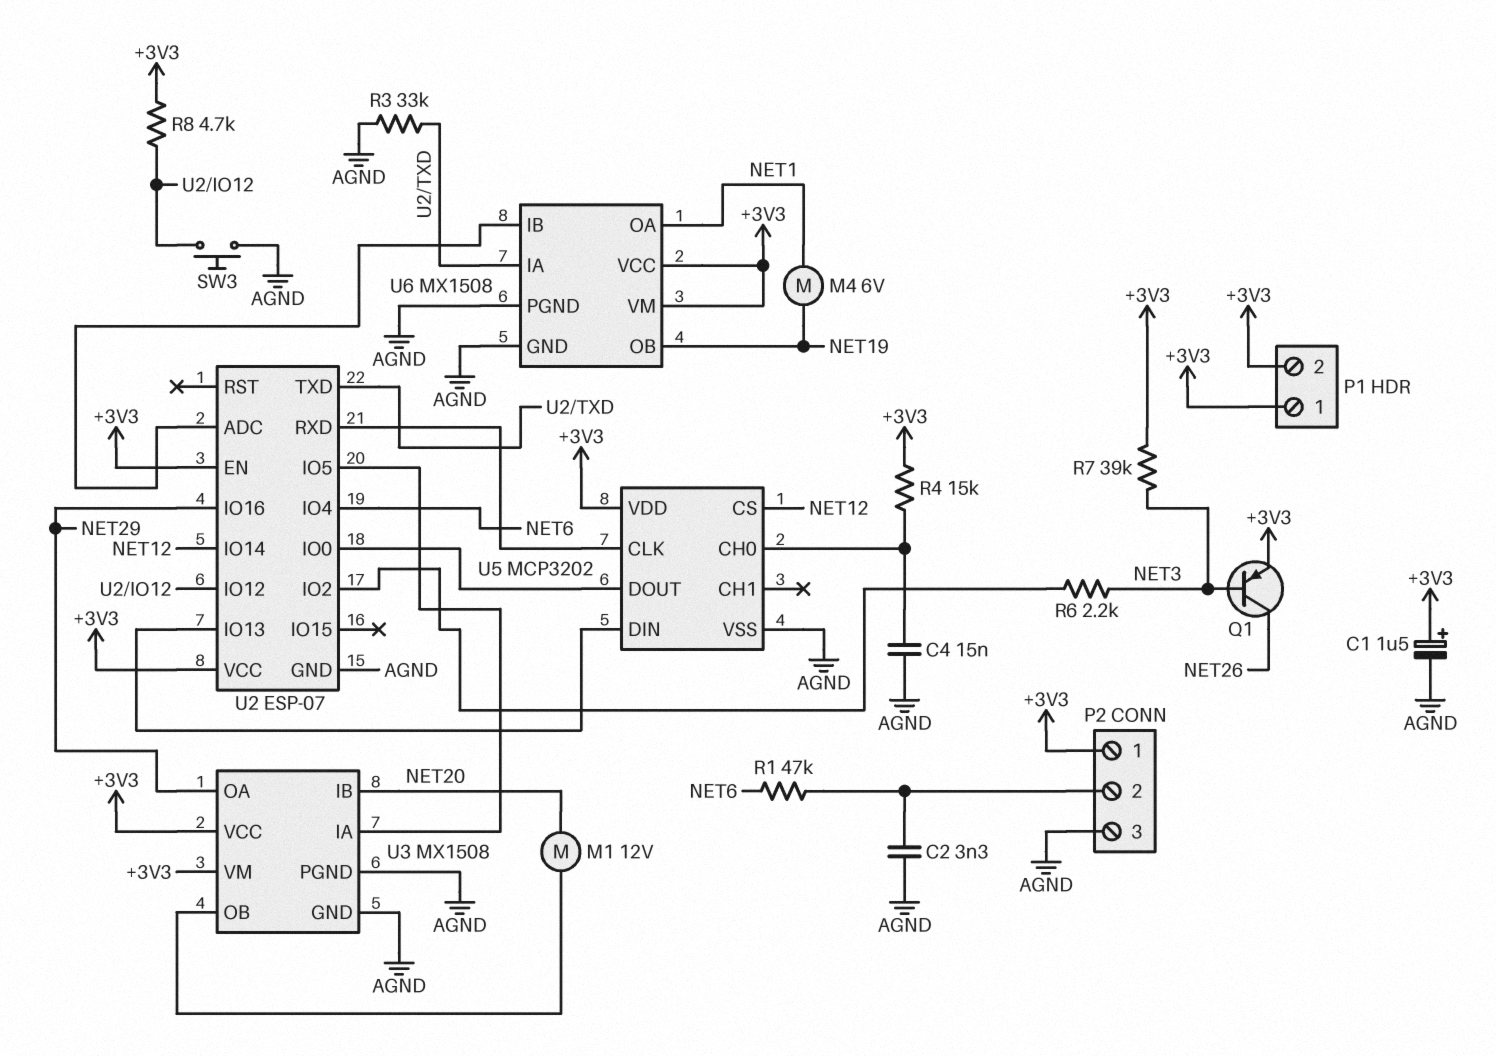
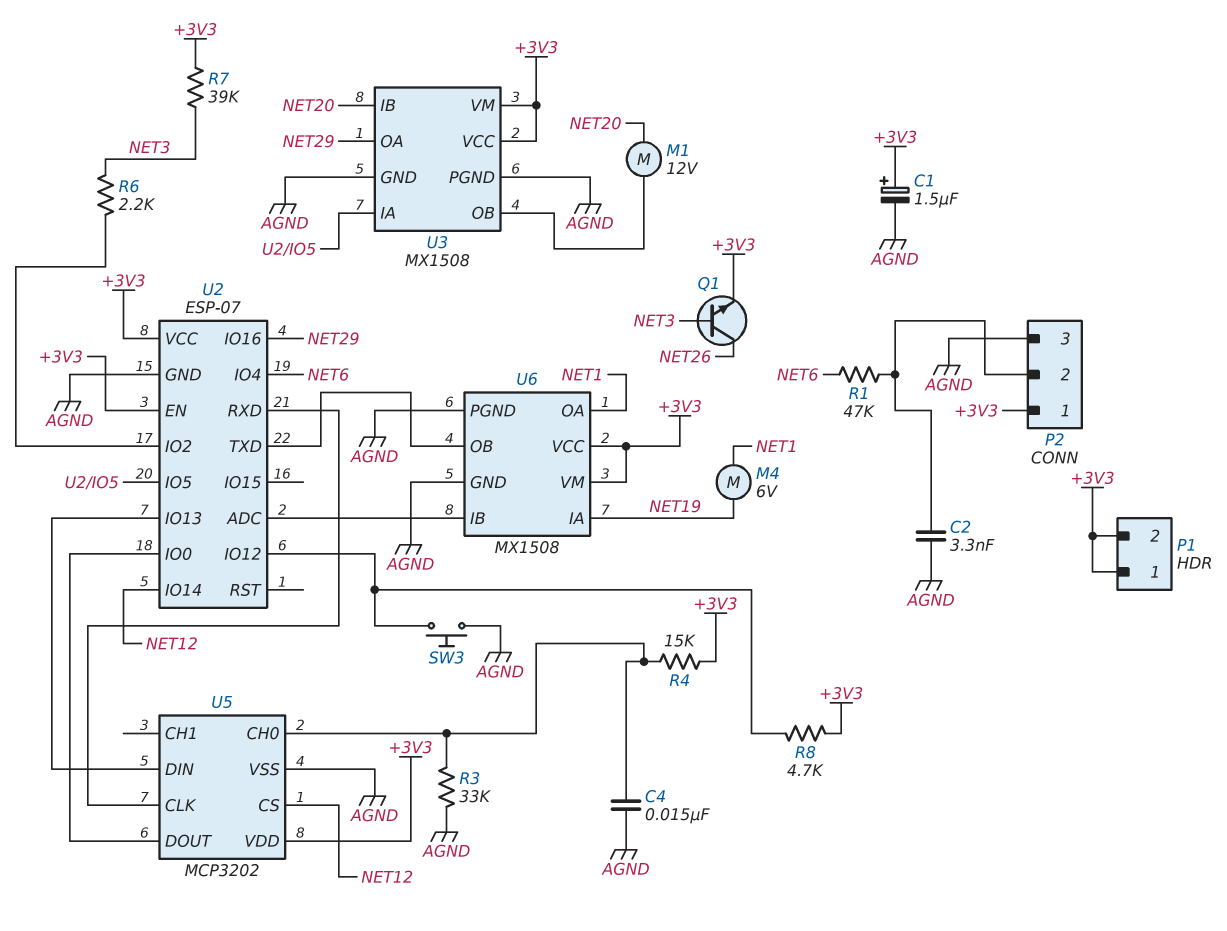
Q1: PNP (B NET3, C NET26, E +3V3) -> NPN (B NET3, C NET26, E +3V3)
R3: 33k (AGND, U2/TXD) -> 33k (AGND, U5/CH0)
U6 pin IA: U2/TXD -> NET19
U6 pin OB: NET19 -> U2/TXD

